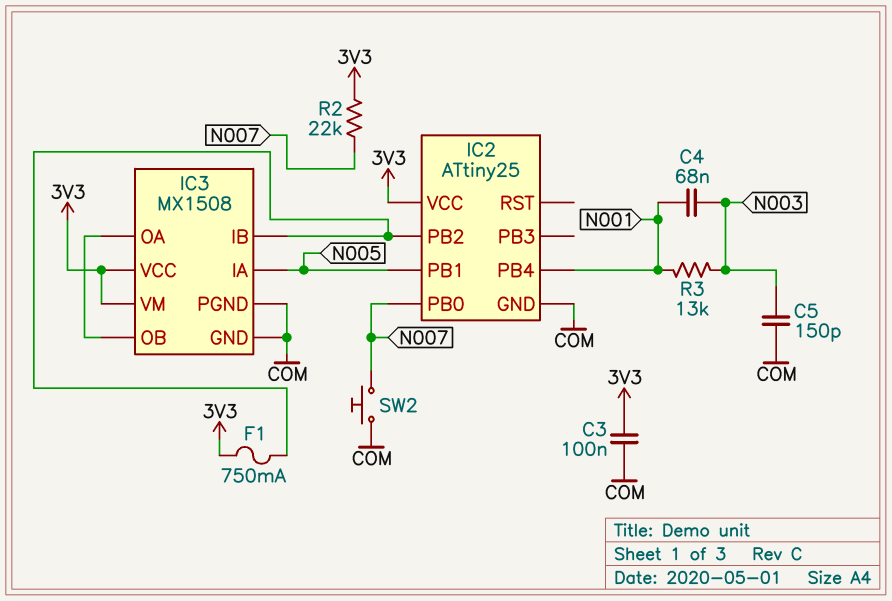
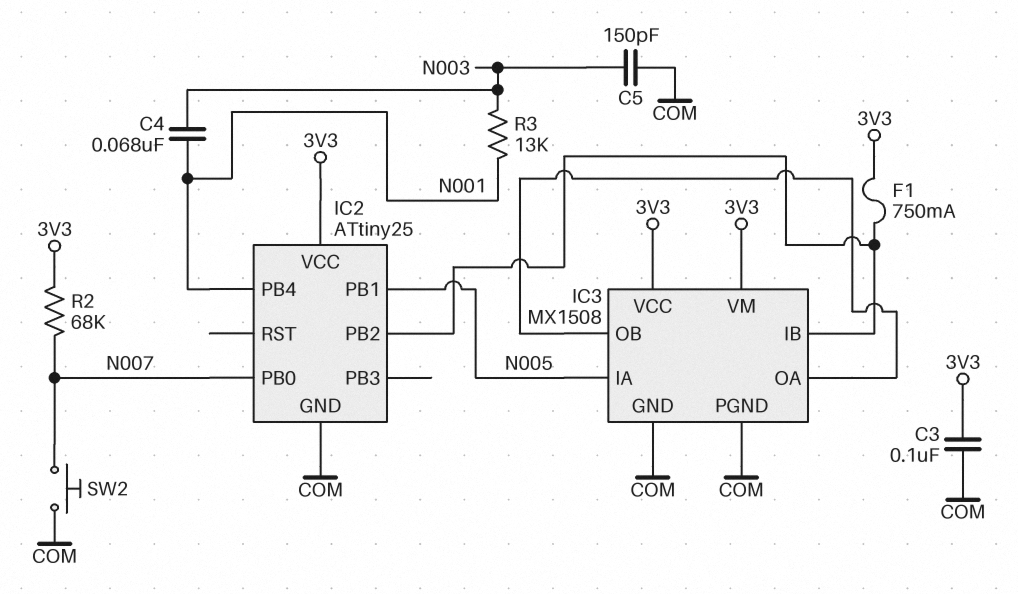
R2: 22k (3V3, N007) -> 68k (3V3, N007)

